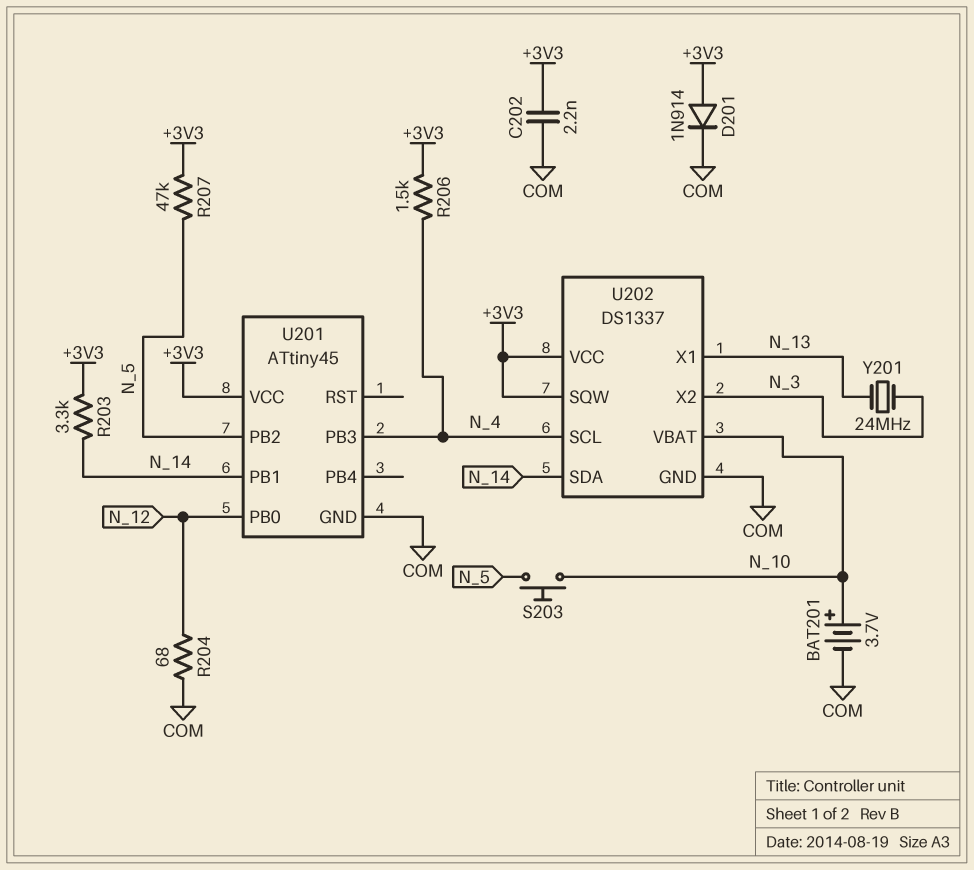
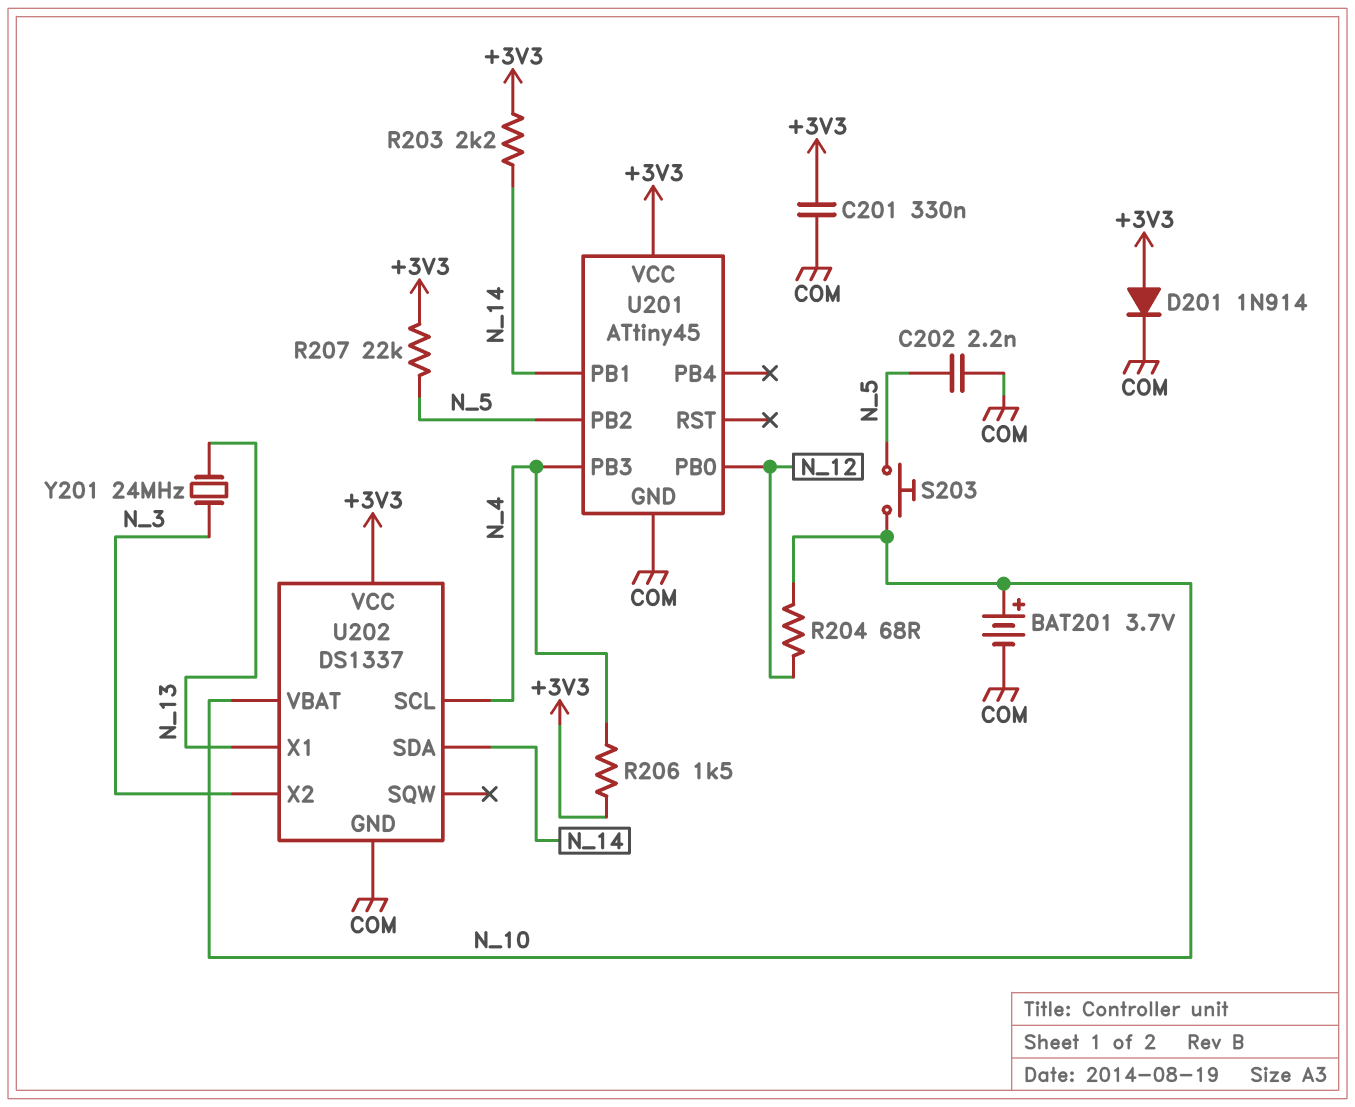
C201: none -> 330nF (+3V3, COM)
C202: 2.2nF (+3V3, COM) -> 2.2nF (COM, N_5)
R203: 3.3k (+3V3, N_14) -> 2.2k (+3V3, N_14)
R204: 68 (COM, N_12) -> 68 (N_10, N_12)
R207: 47k (+3V3, N_5) -> 22k (+3V3, N_5)
U202 pin SQW: +3V3 -> none

